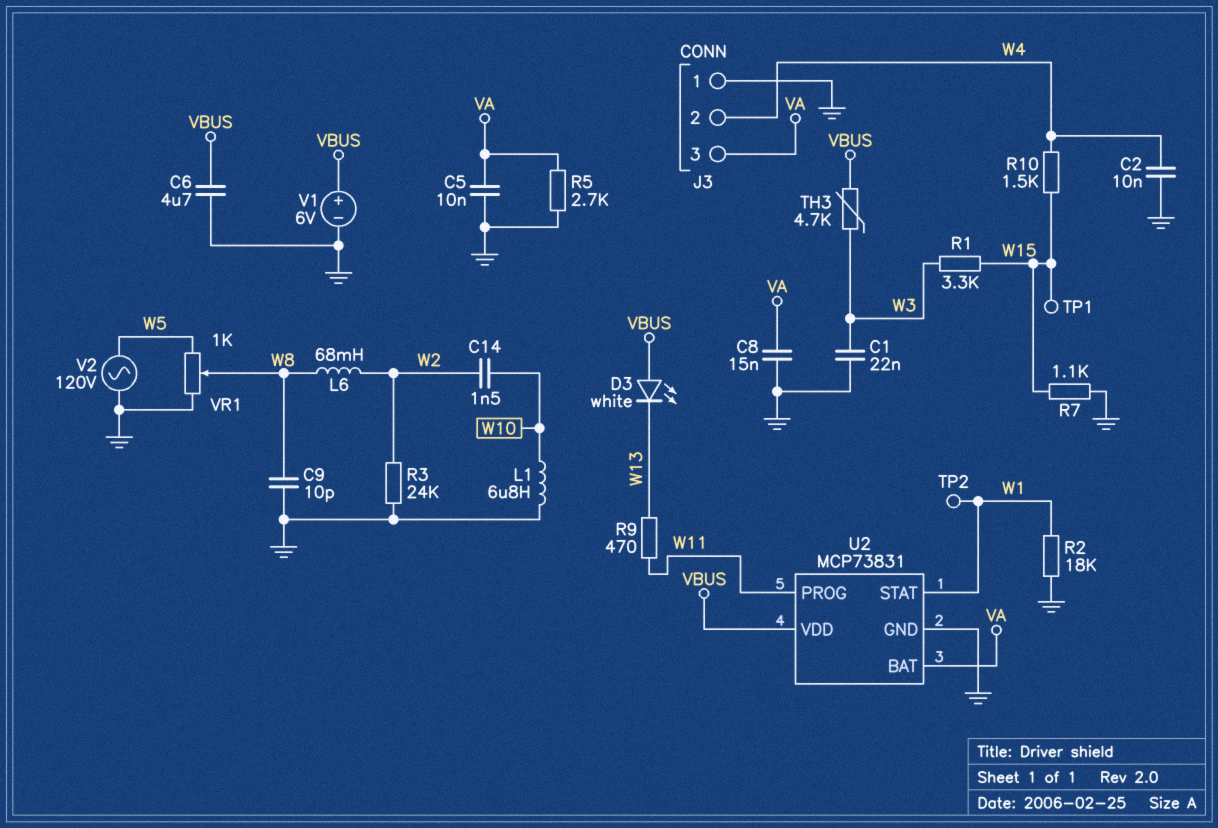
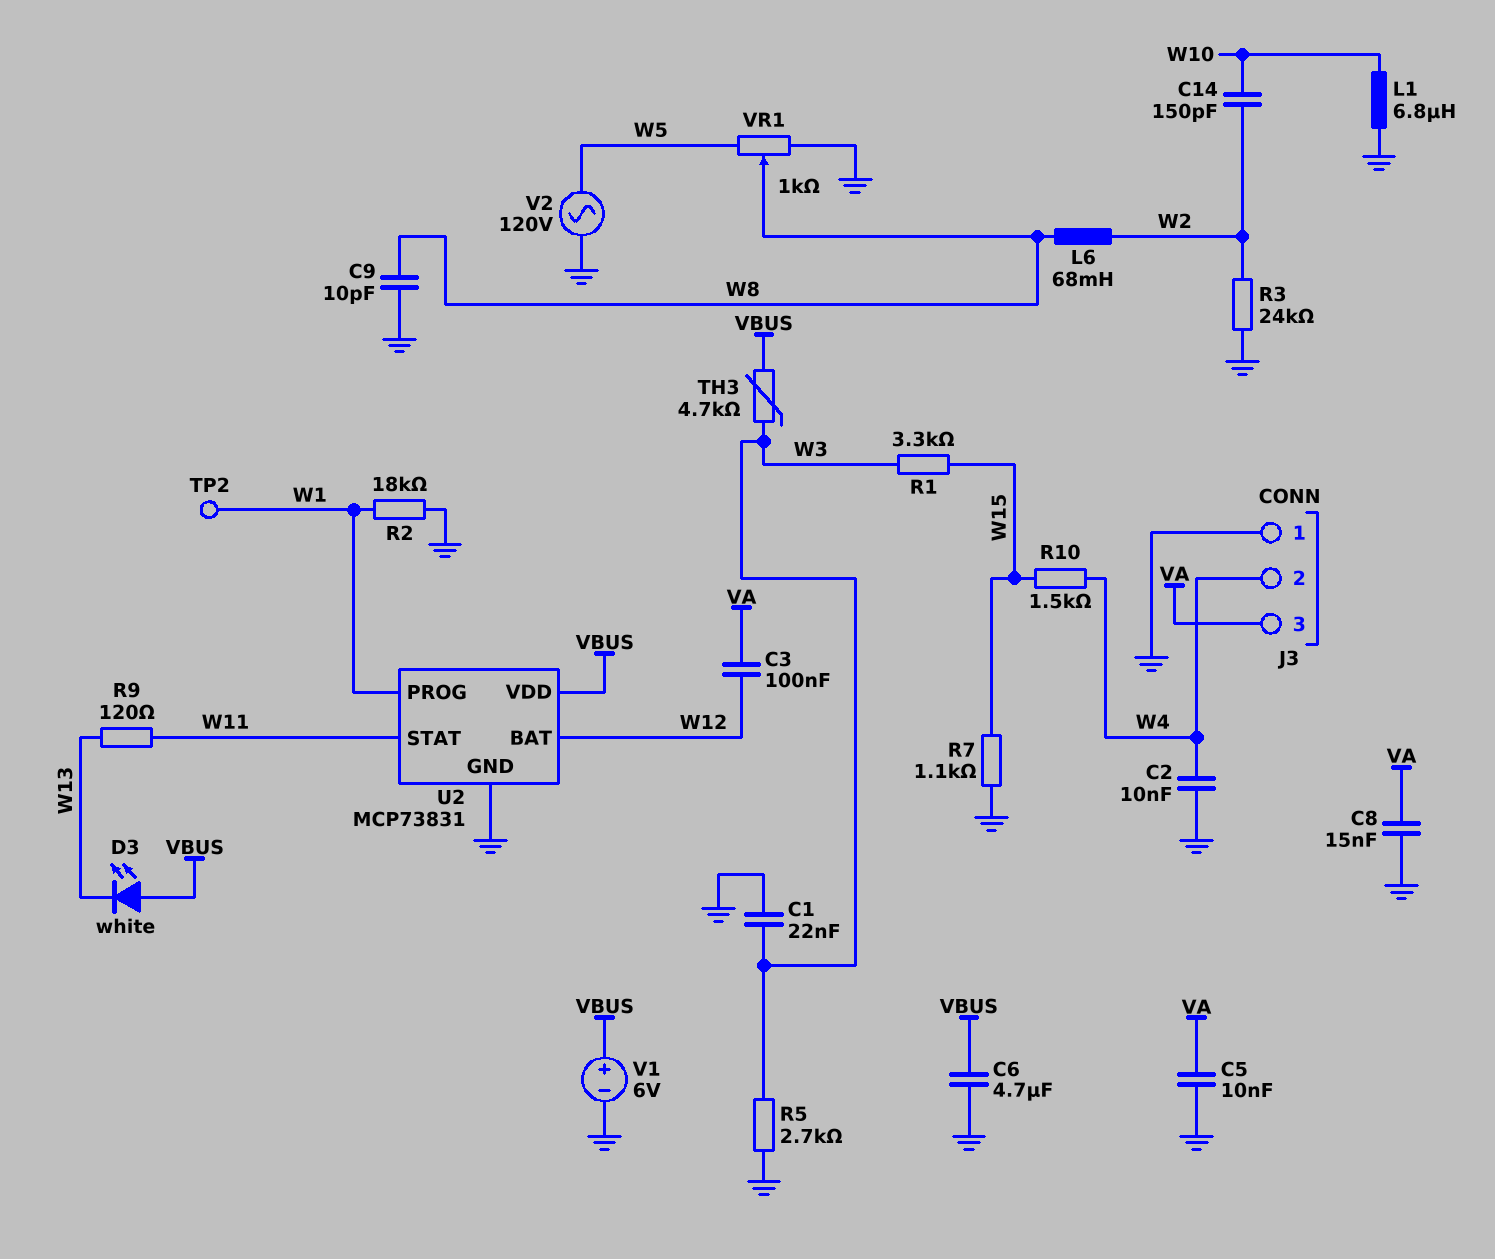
C3: none -> 100nF (VA, W12)
C14: 1.5nF (W2, W10) -> 150pF (W2, W10)
R5: 2.7k (GND, VA) -> 2.7k (GND, W3)
R9: 470 (W11, W13) -> 120 (W11, W13)
TP1: test point (W15) -> none
U2 pin BAT: VA -> W12
U2 pin PROG: W11 -> W1
U2 pin STAT: W1 -> W11

